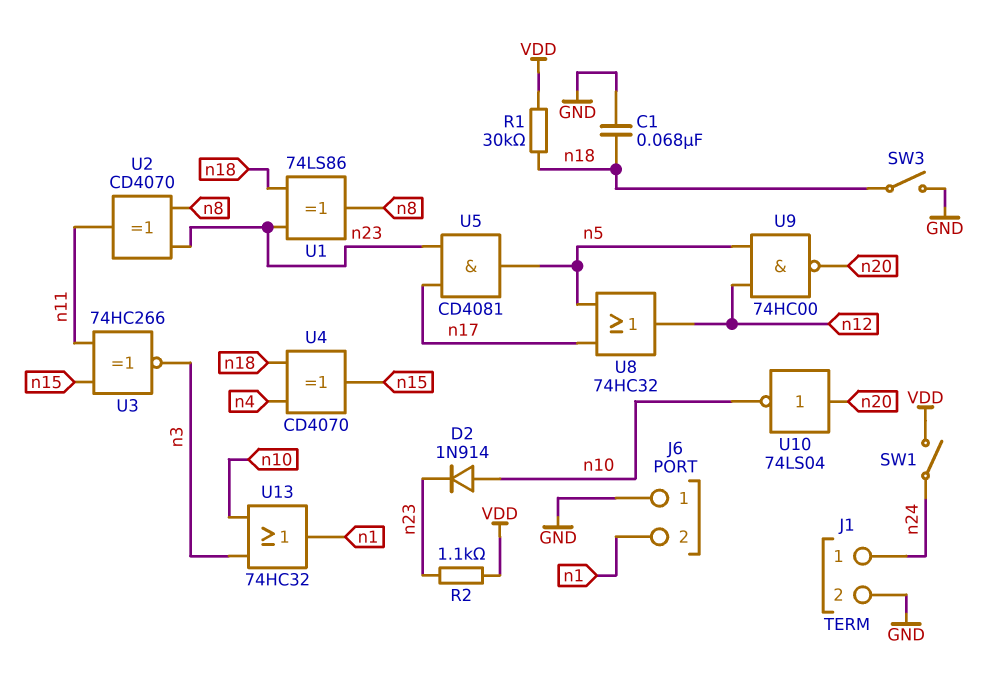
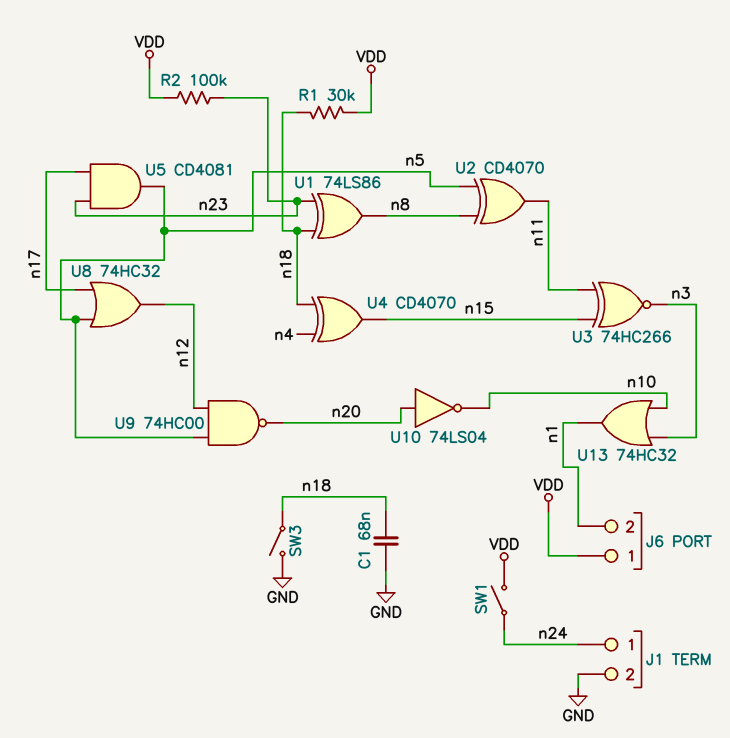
D2: diode 1N914 (A n10, K n23) -> none
J6 pin 1: GND -> VDD
R2: 1.1k (VDD, n23) -> 100k (VDD, n23)
U2: XOR CD4070 (in n8, in n23, out n11) -> XOR CD4070 (in n5, in n8, out n11)

